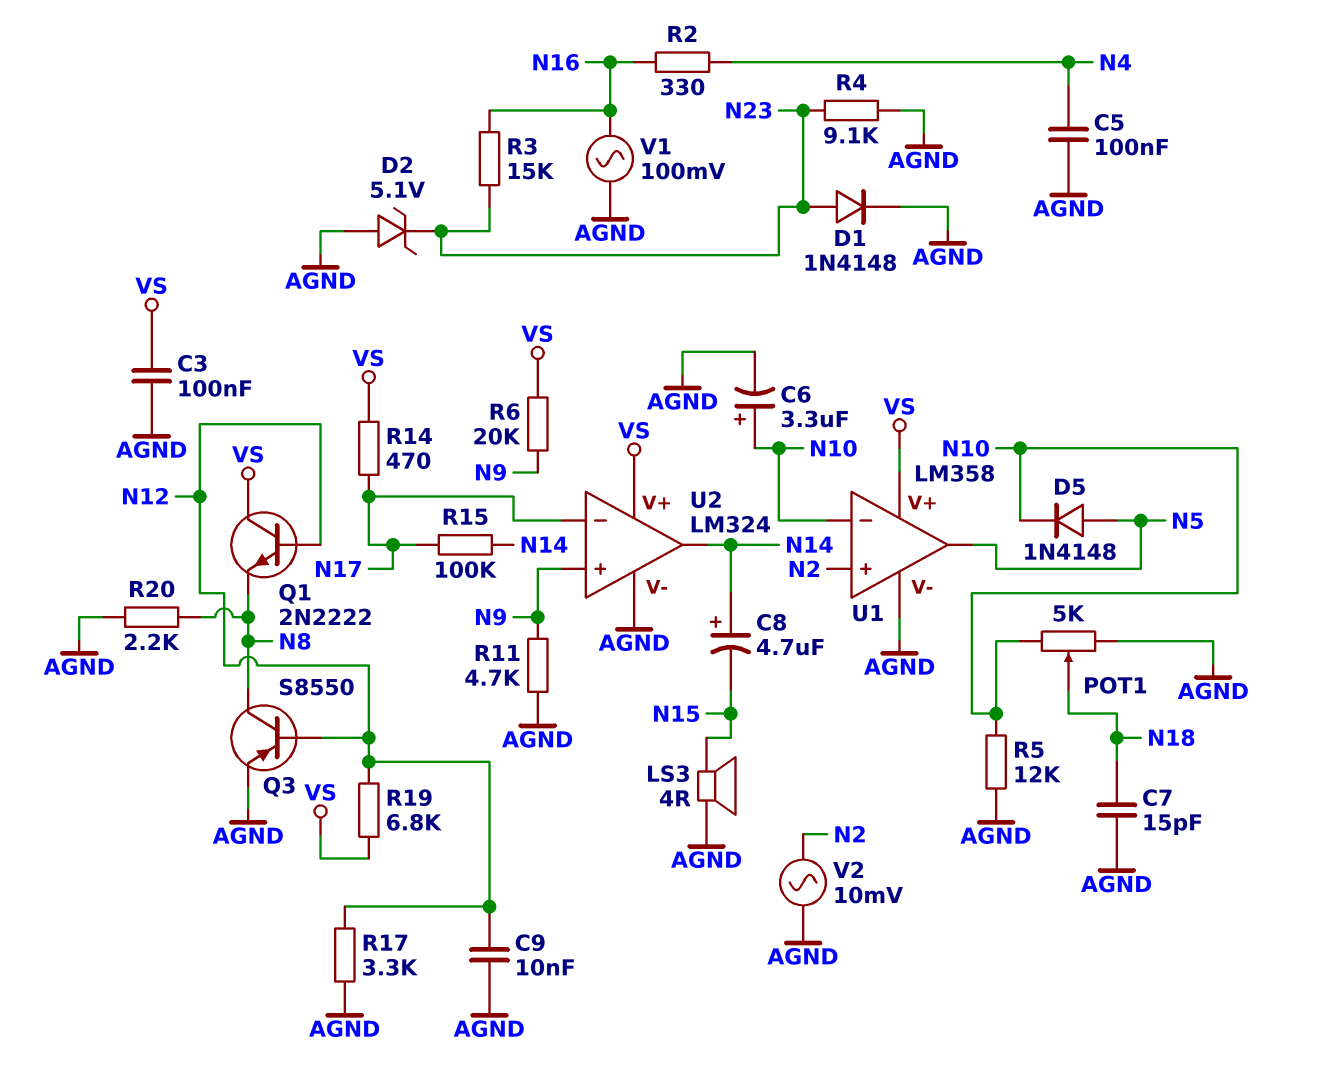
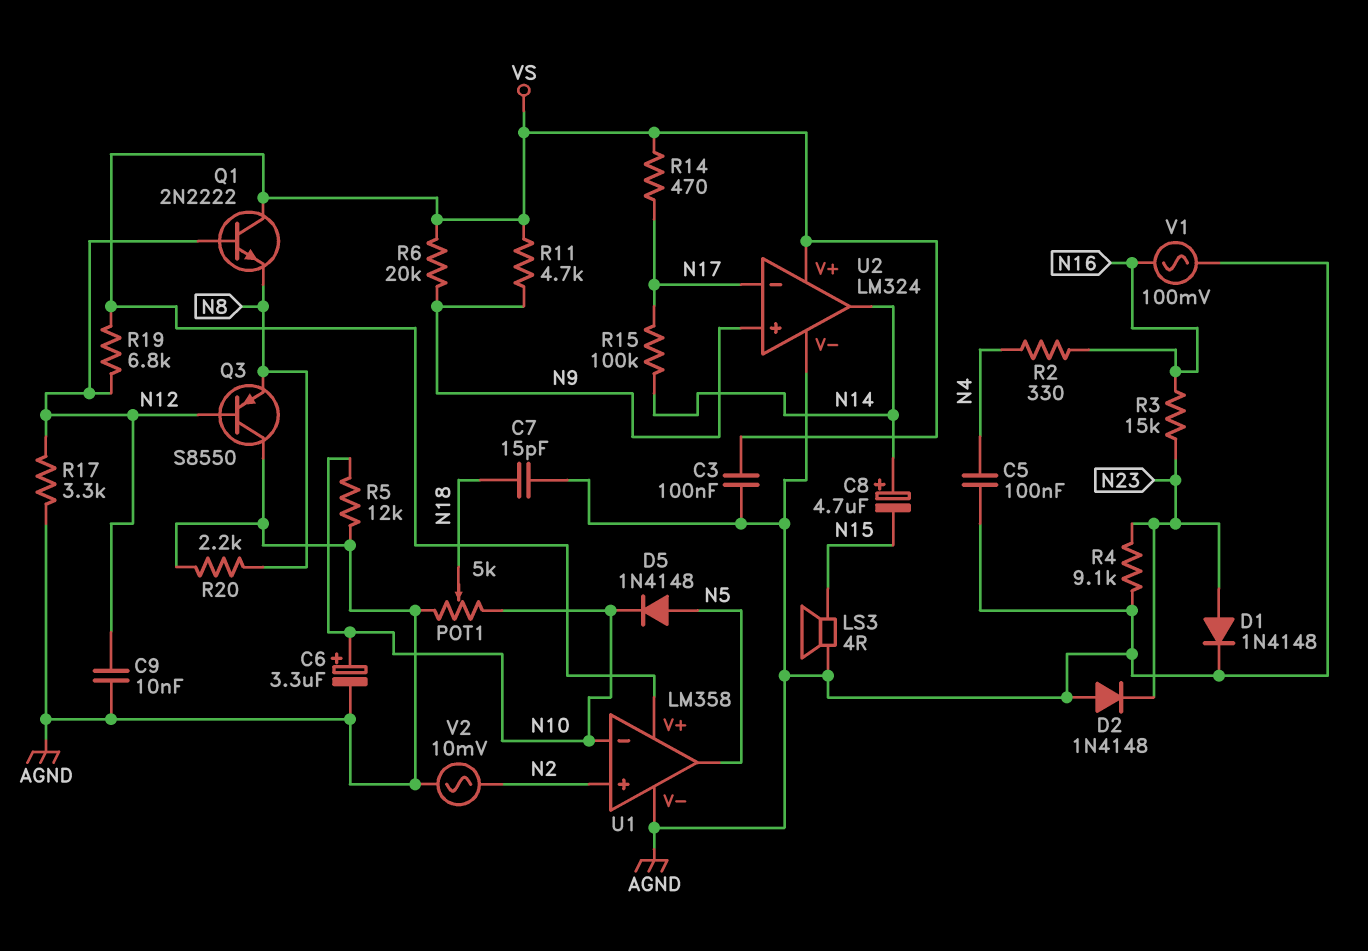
D2: zener 5.1V (A AGND, K N23) -> diode 1N4148 (A AGND, K N23)
Q3: PNP S8550 (B N12, C N8, E AGND) -> PNP S8550 (B N12, C AGND, E N8)
R11: 4.7k (AGND, N9) -> 4.7k (N9, VS)

